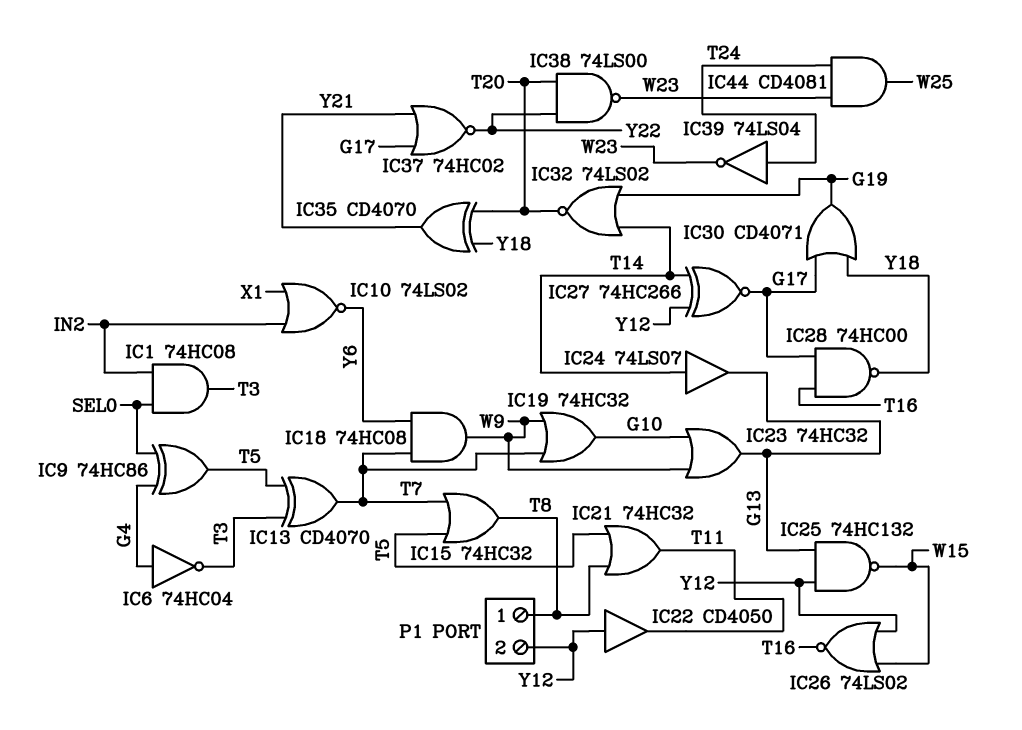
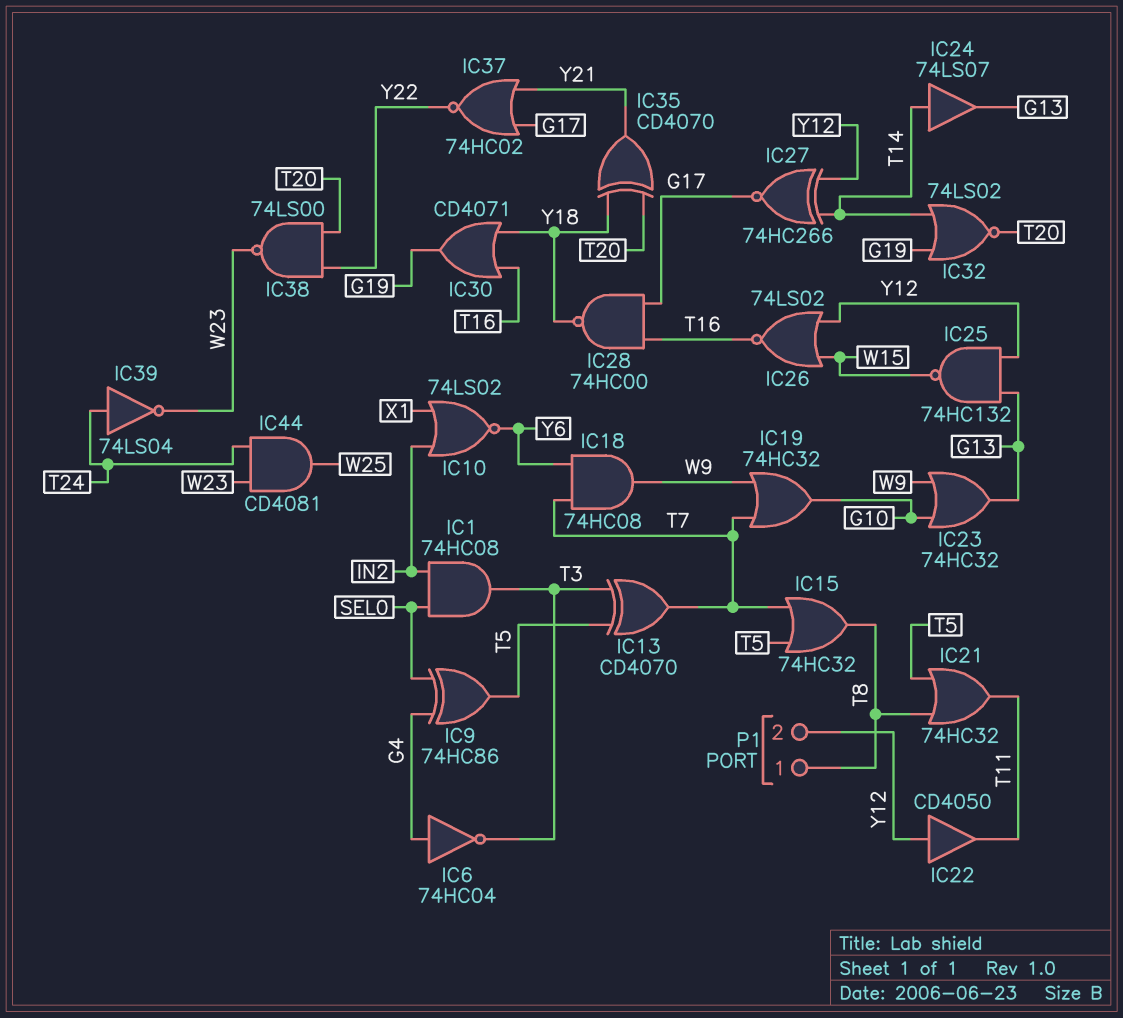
IC30: OR CD4071 (in G17, in Y18, out G19) -> OR CD4071 (in T16, in Y18, out G19)

